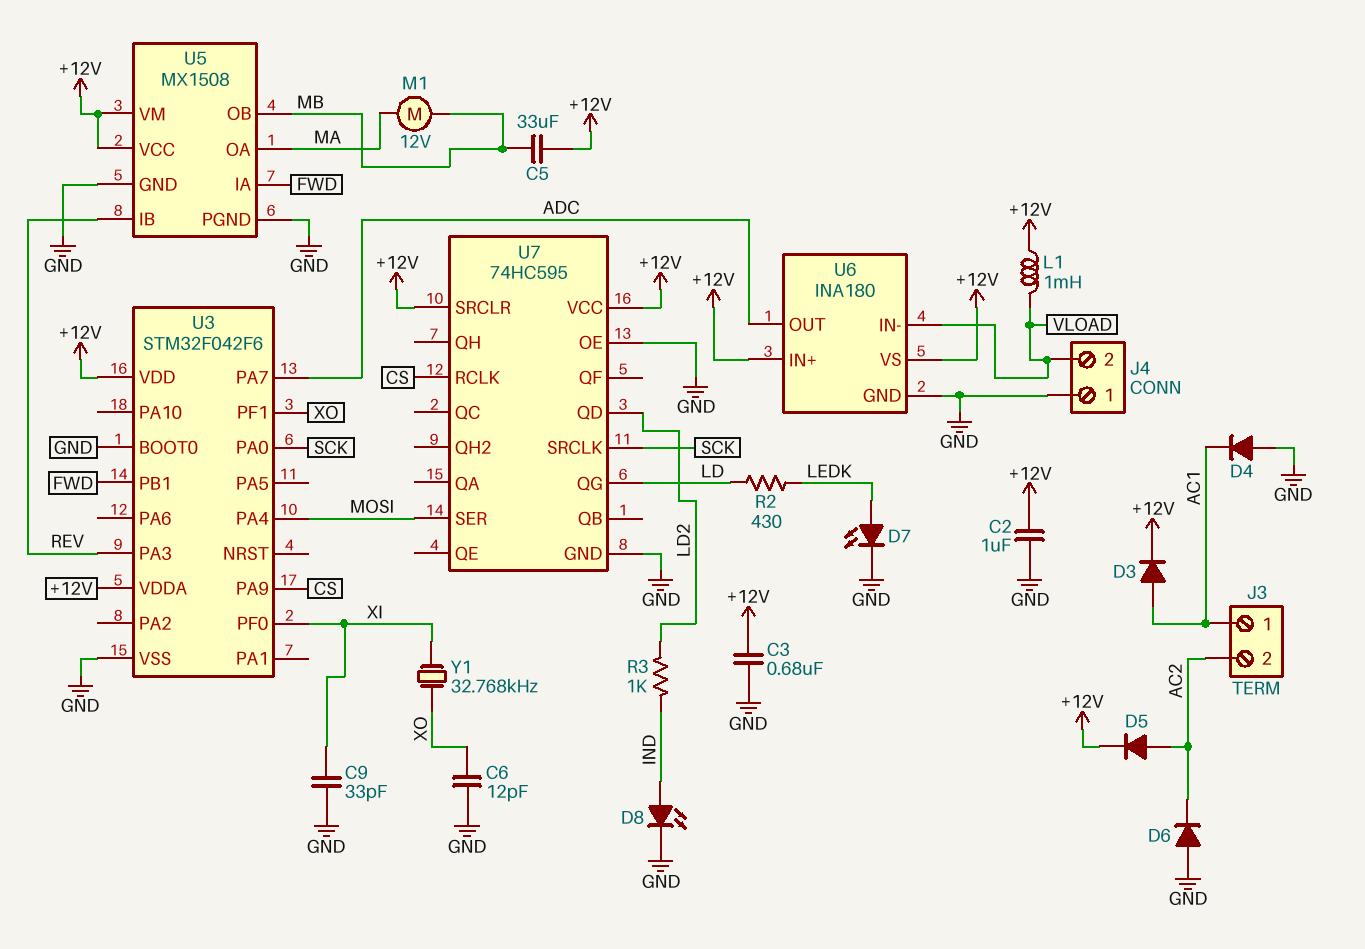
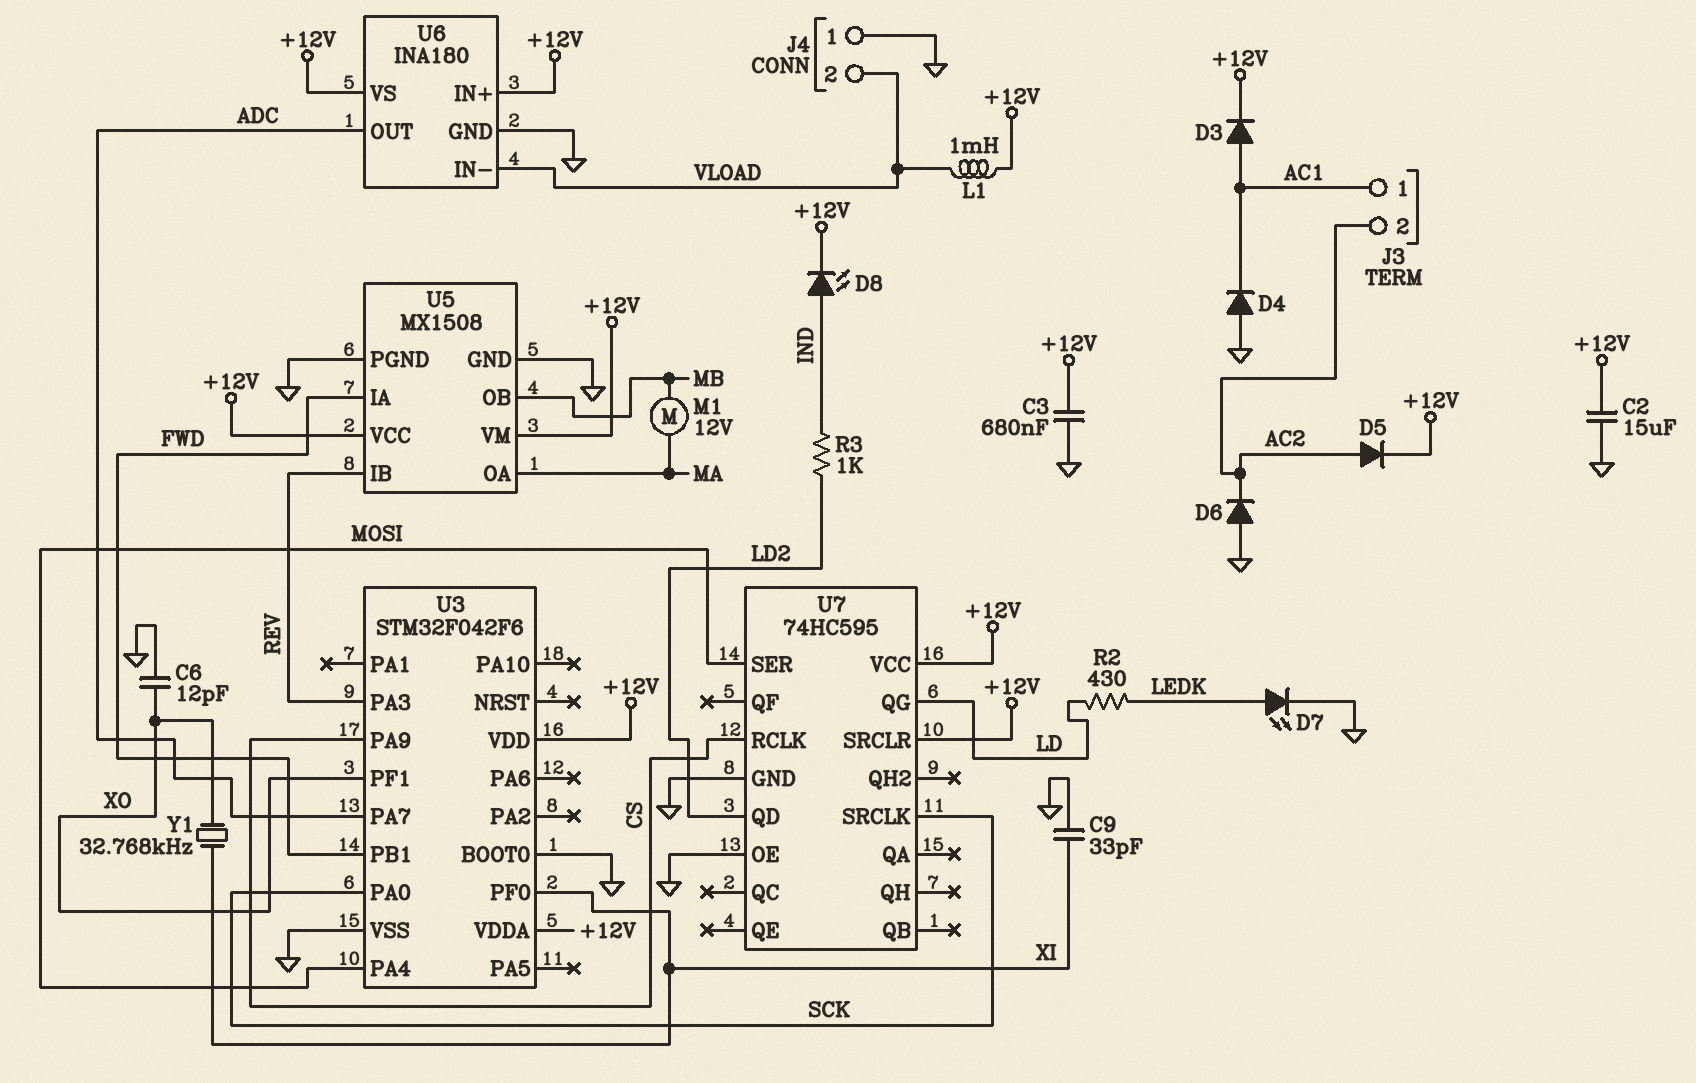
C2: 1uF (+12V, GND) -> 15uF (+12V, GND)
C5: 33uF (+12V, MB) -> none
D8: LED (A IND, K GND) -> LED (A IND, K +12V)

